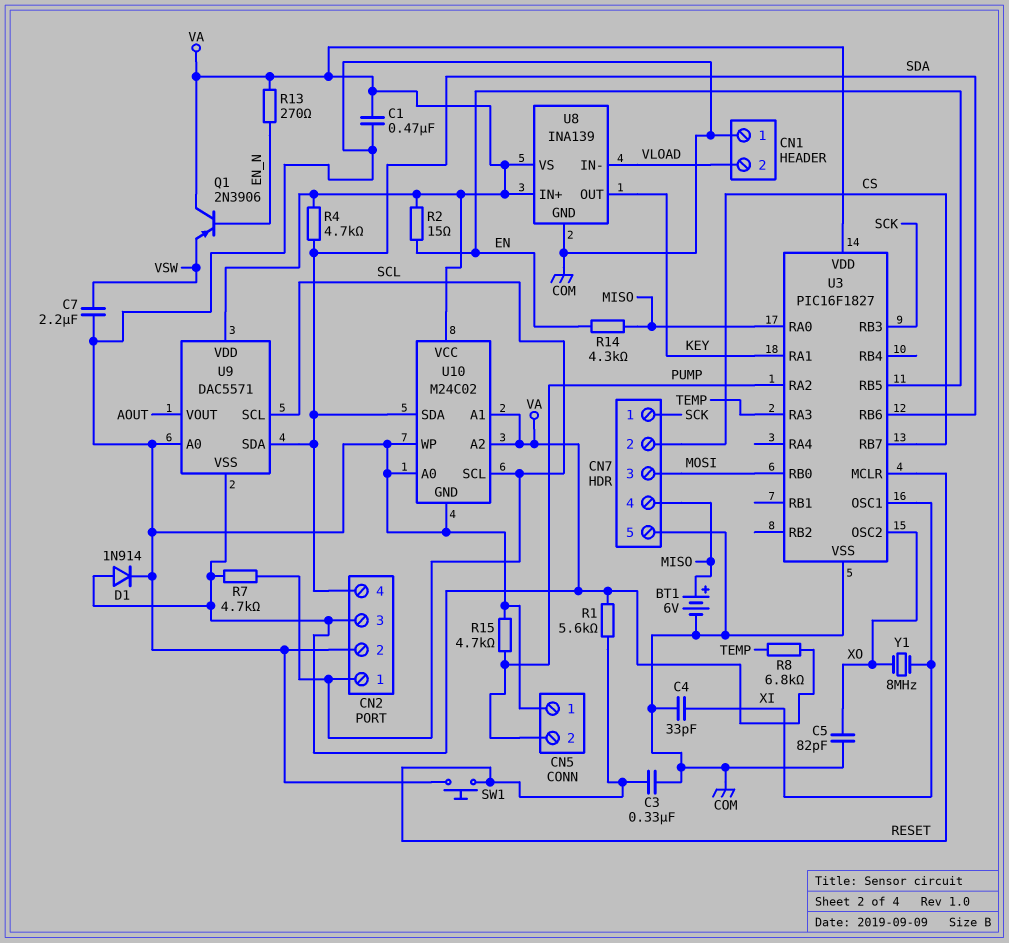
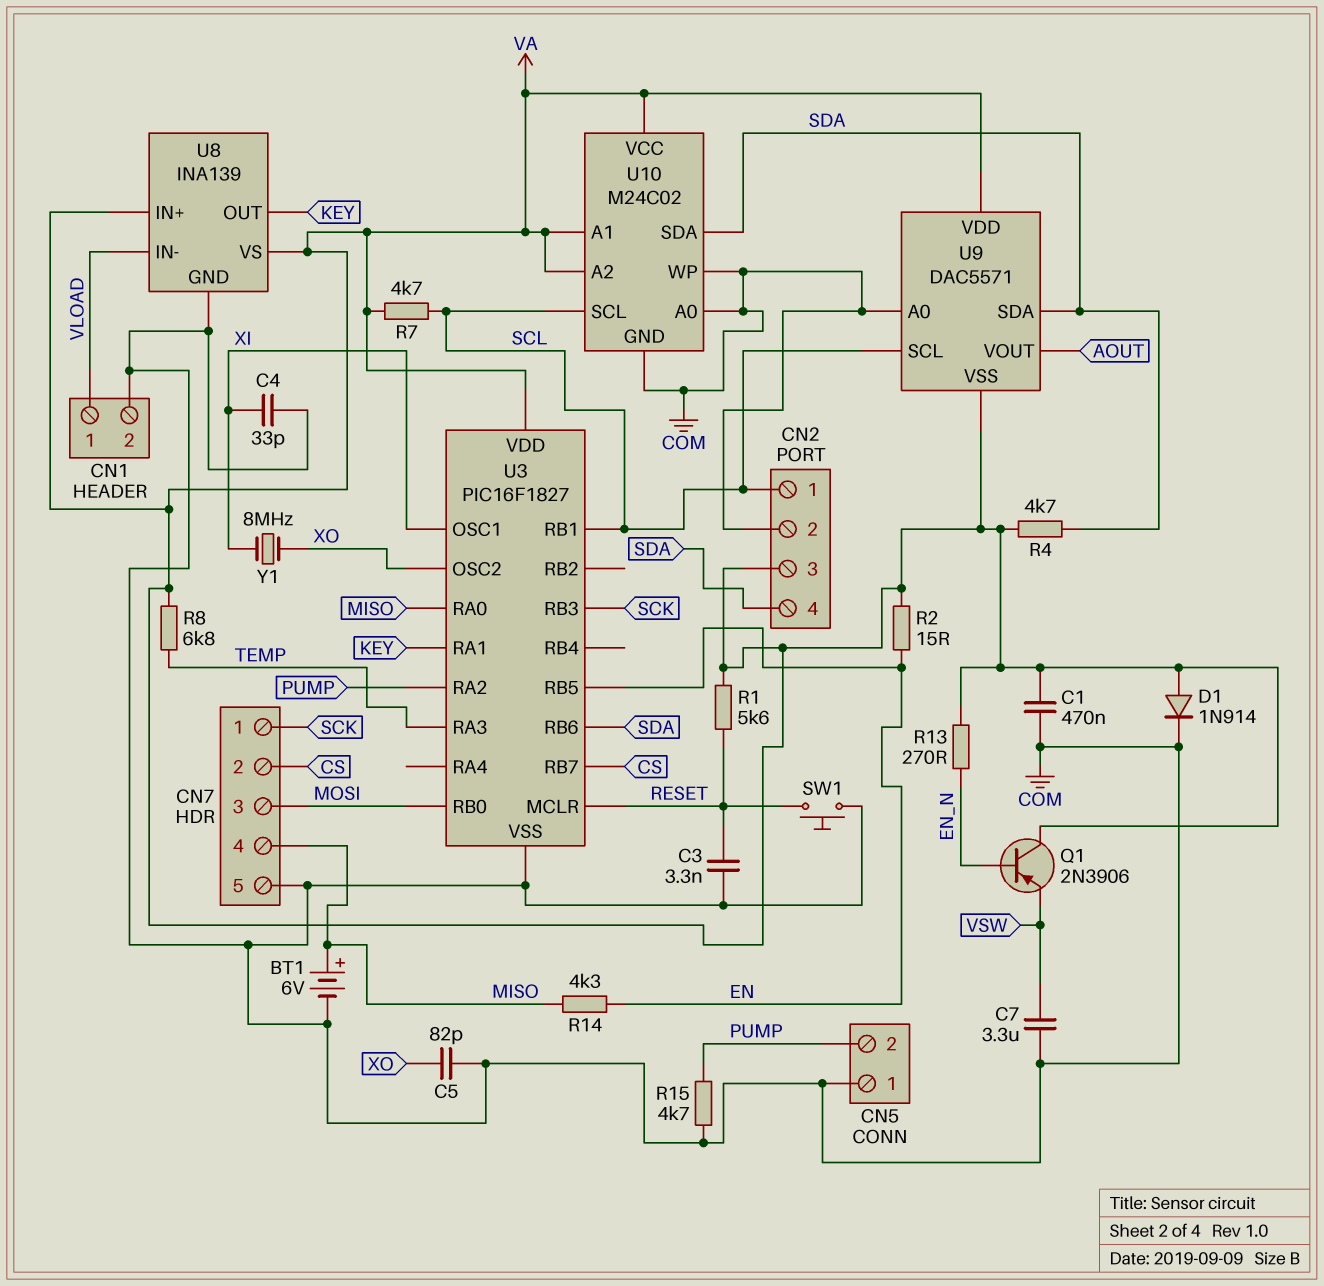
C3: 330nF (COM, RESET) -> 3.3nF (COM, RESET)
C7: 2.2uF (COM, VSW) -> 3.3uF (COM, VSW)
CN1 pin 1: COM -> VLOAD
CN1 pin 2: VLOAD -> COM
U3 pin RB1: none -> SCL

